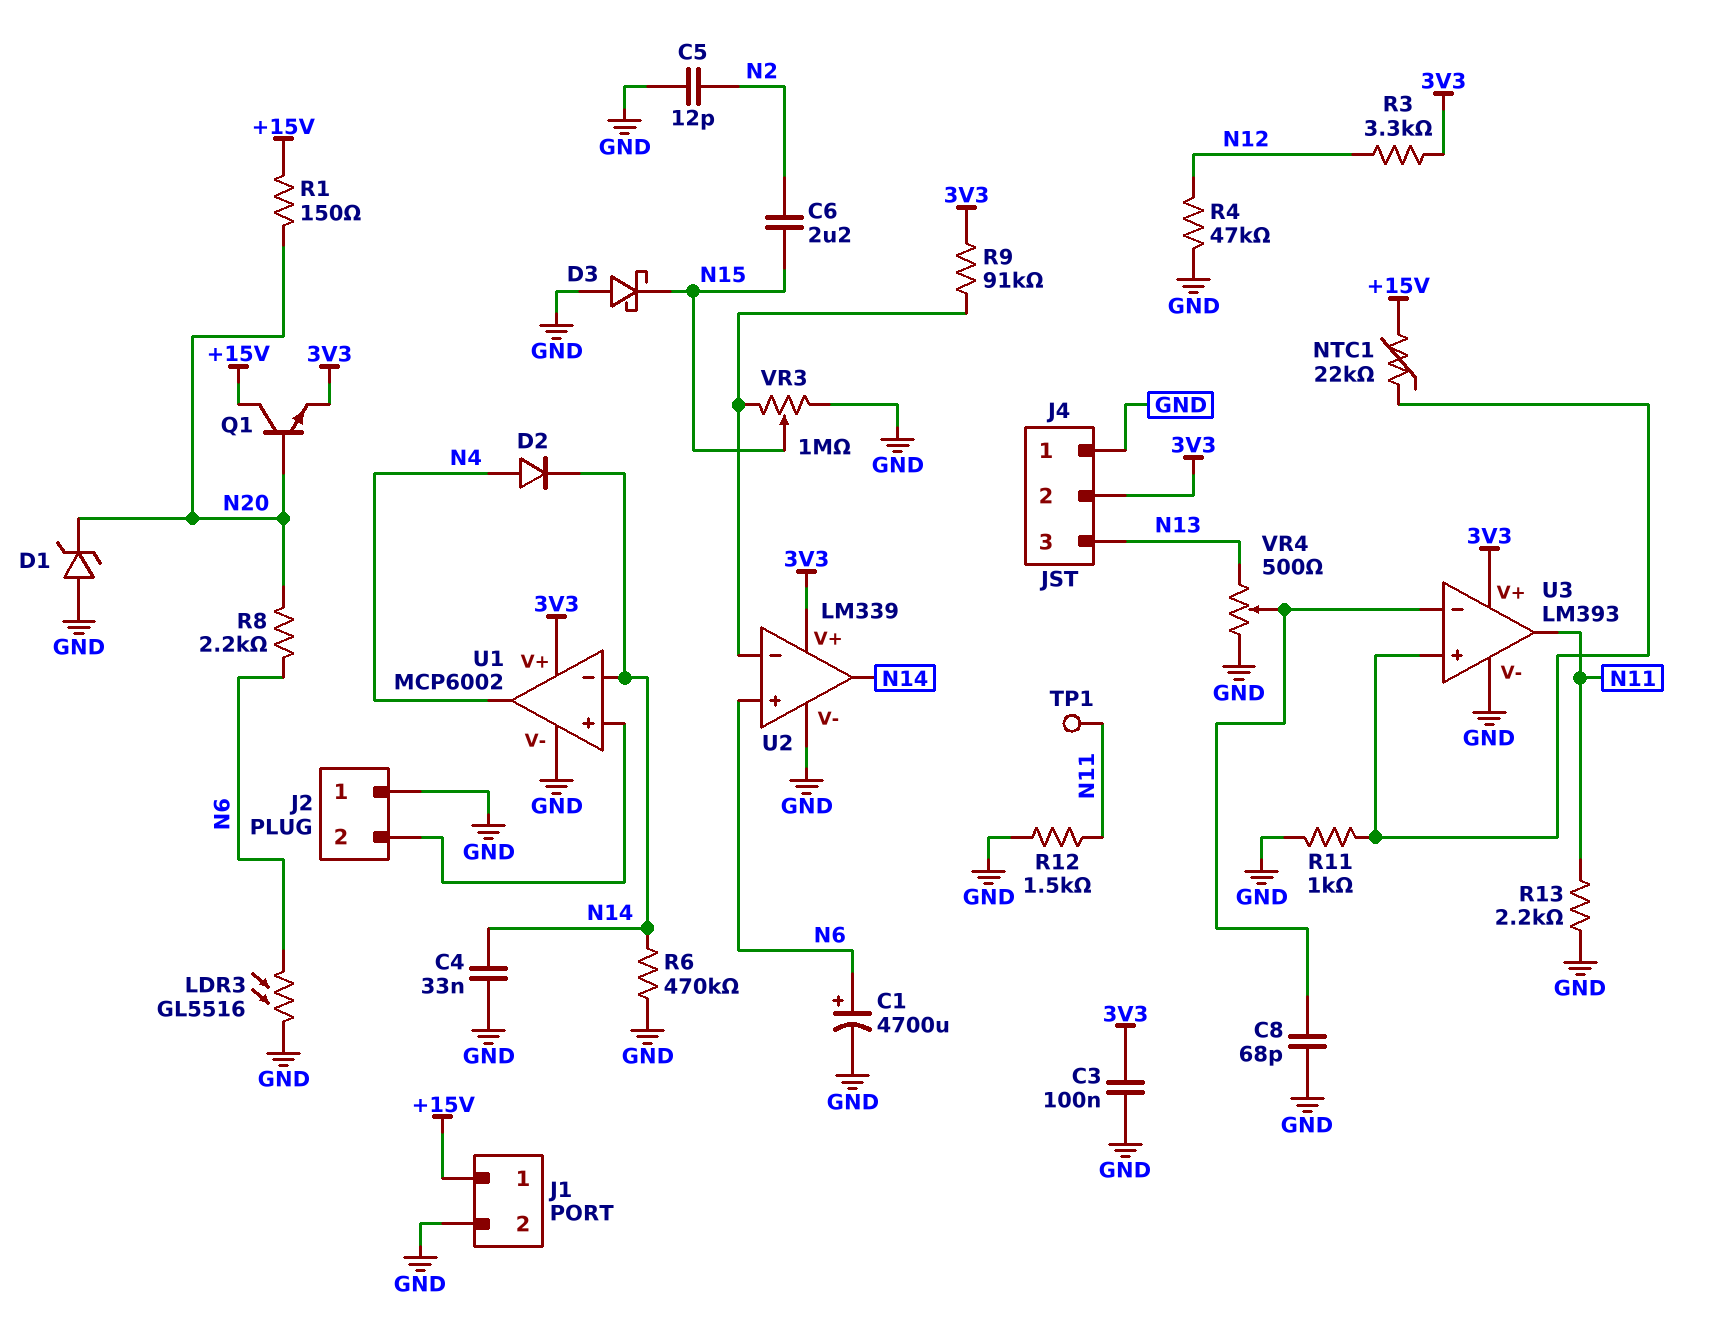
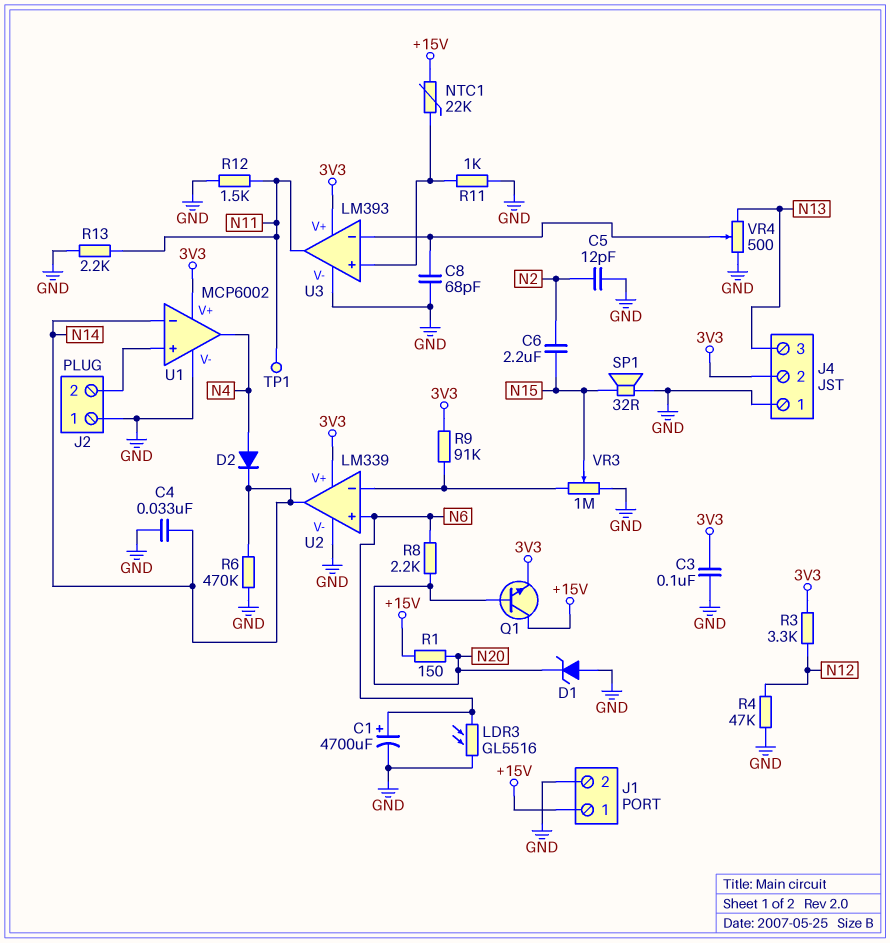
D3: schottky (A GND, K N15) -> none
SP1: none -> speaker 32R (GND, N15)

